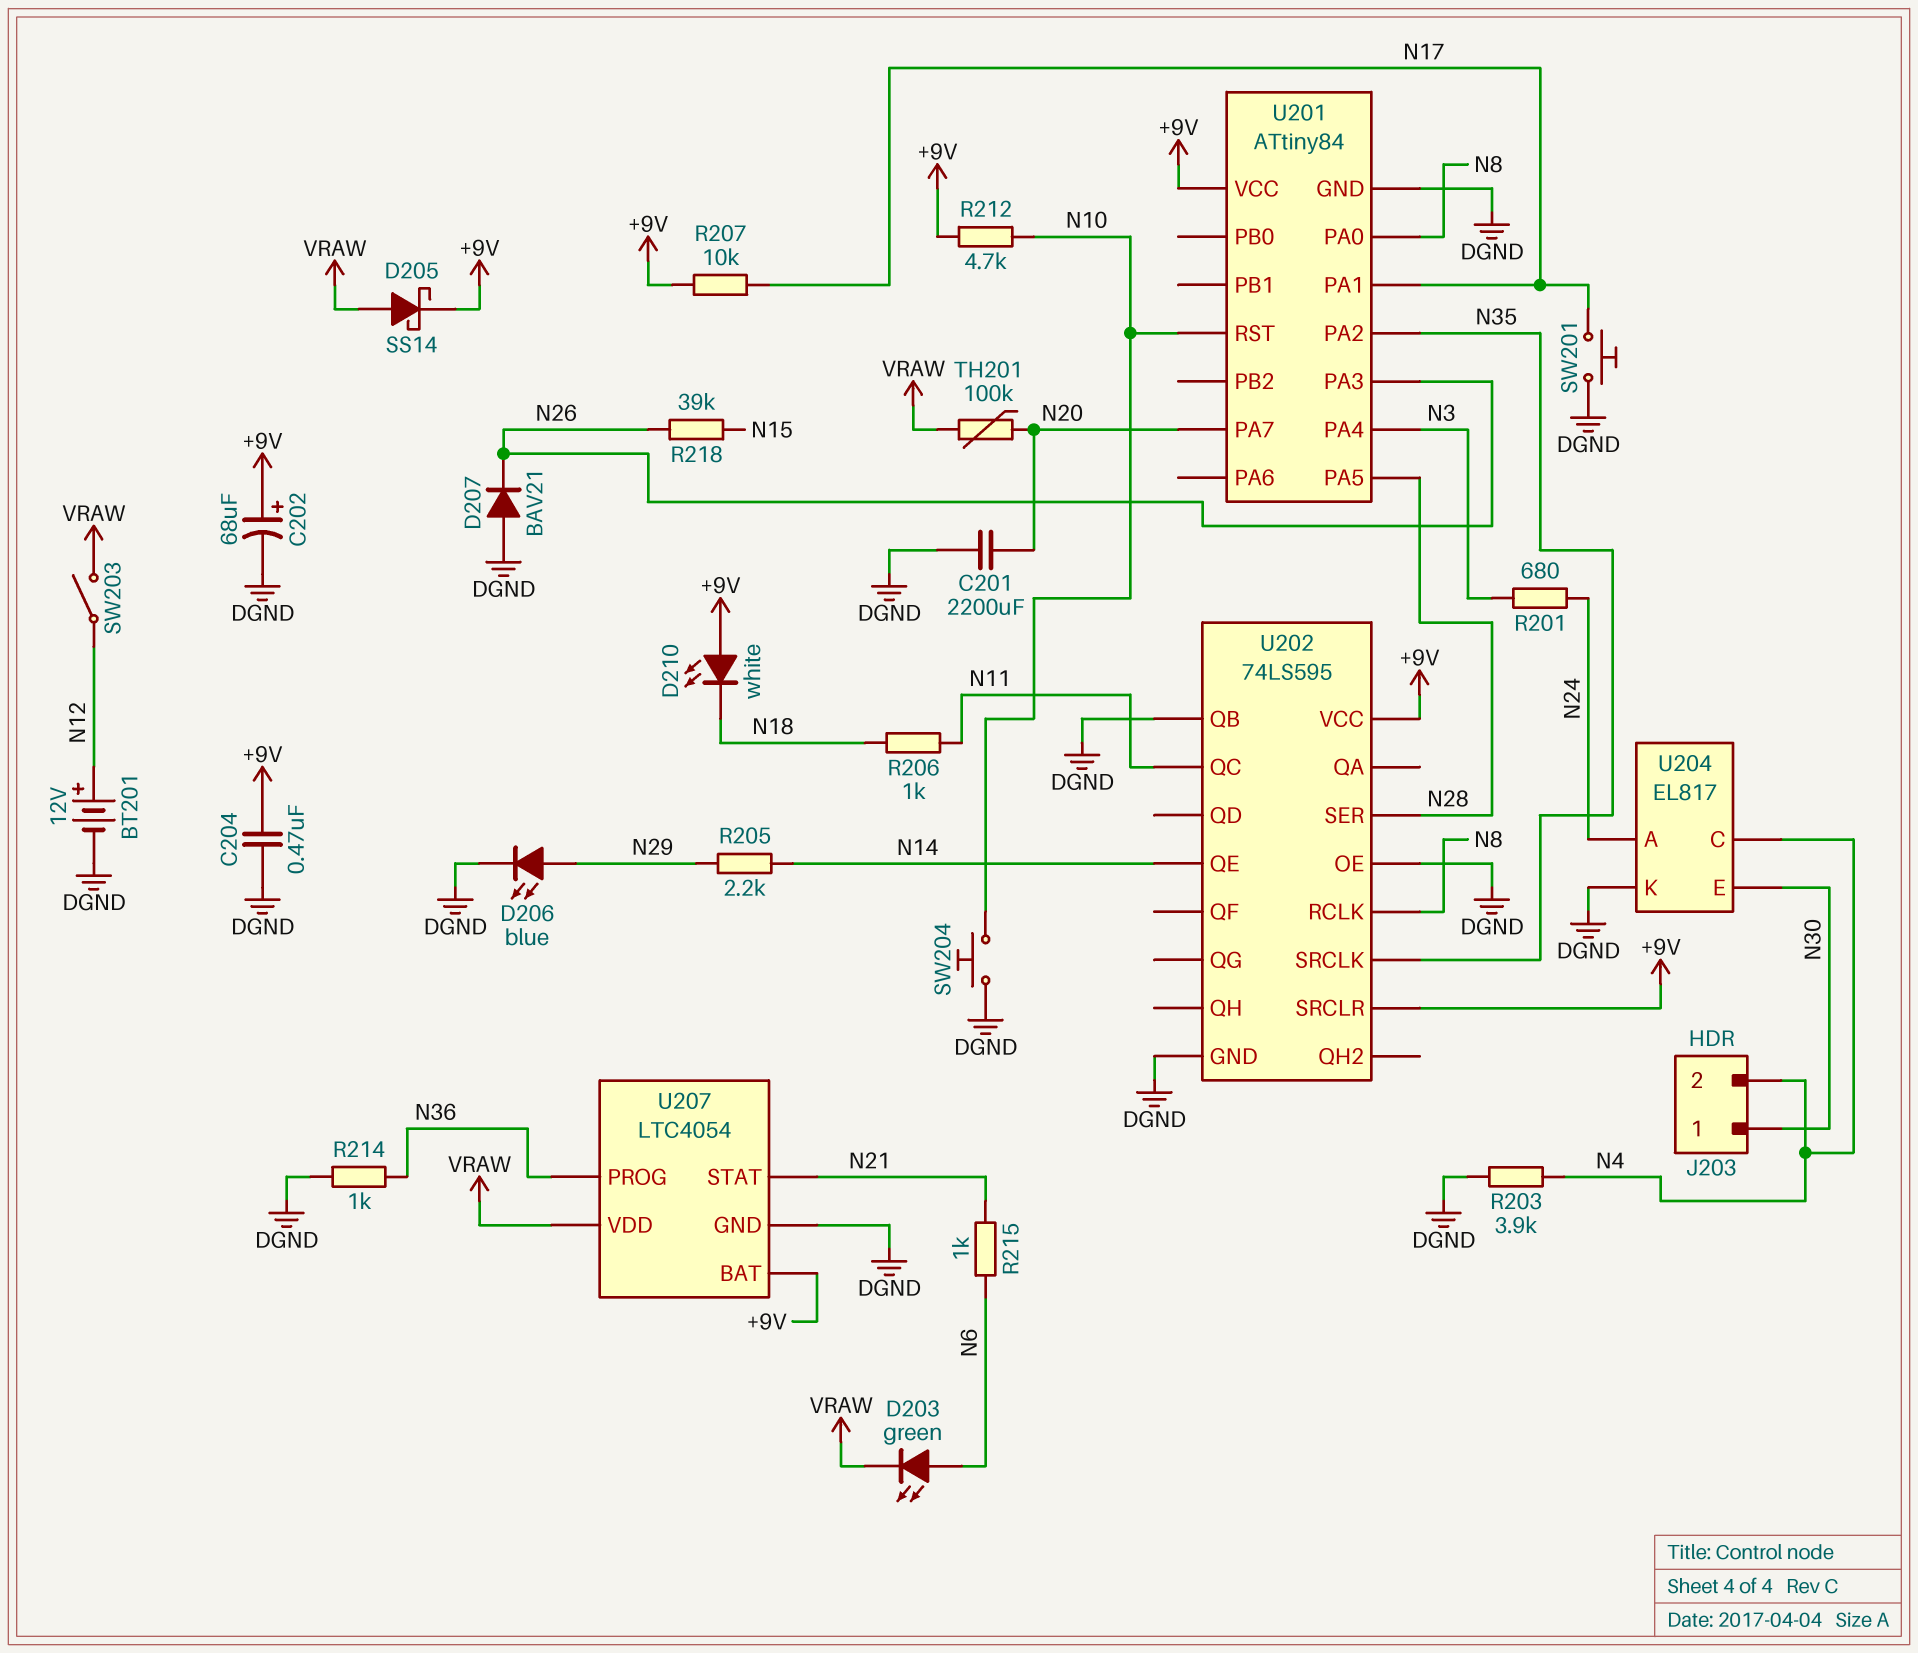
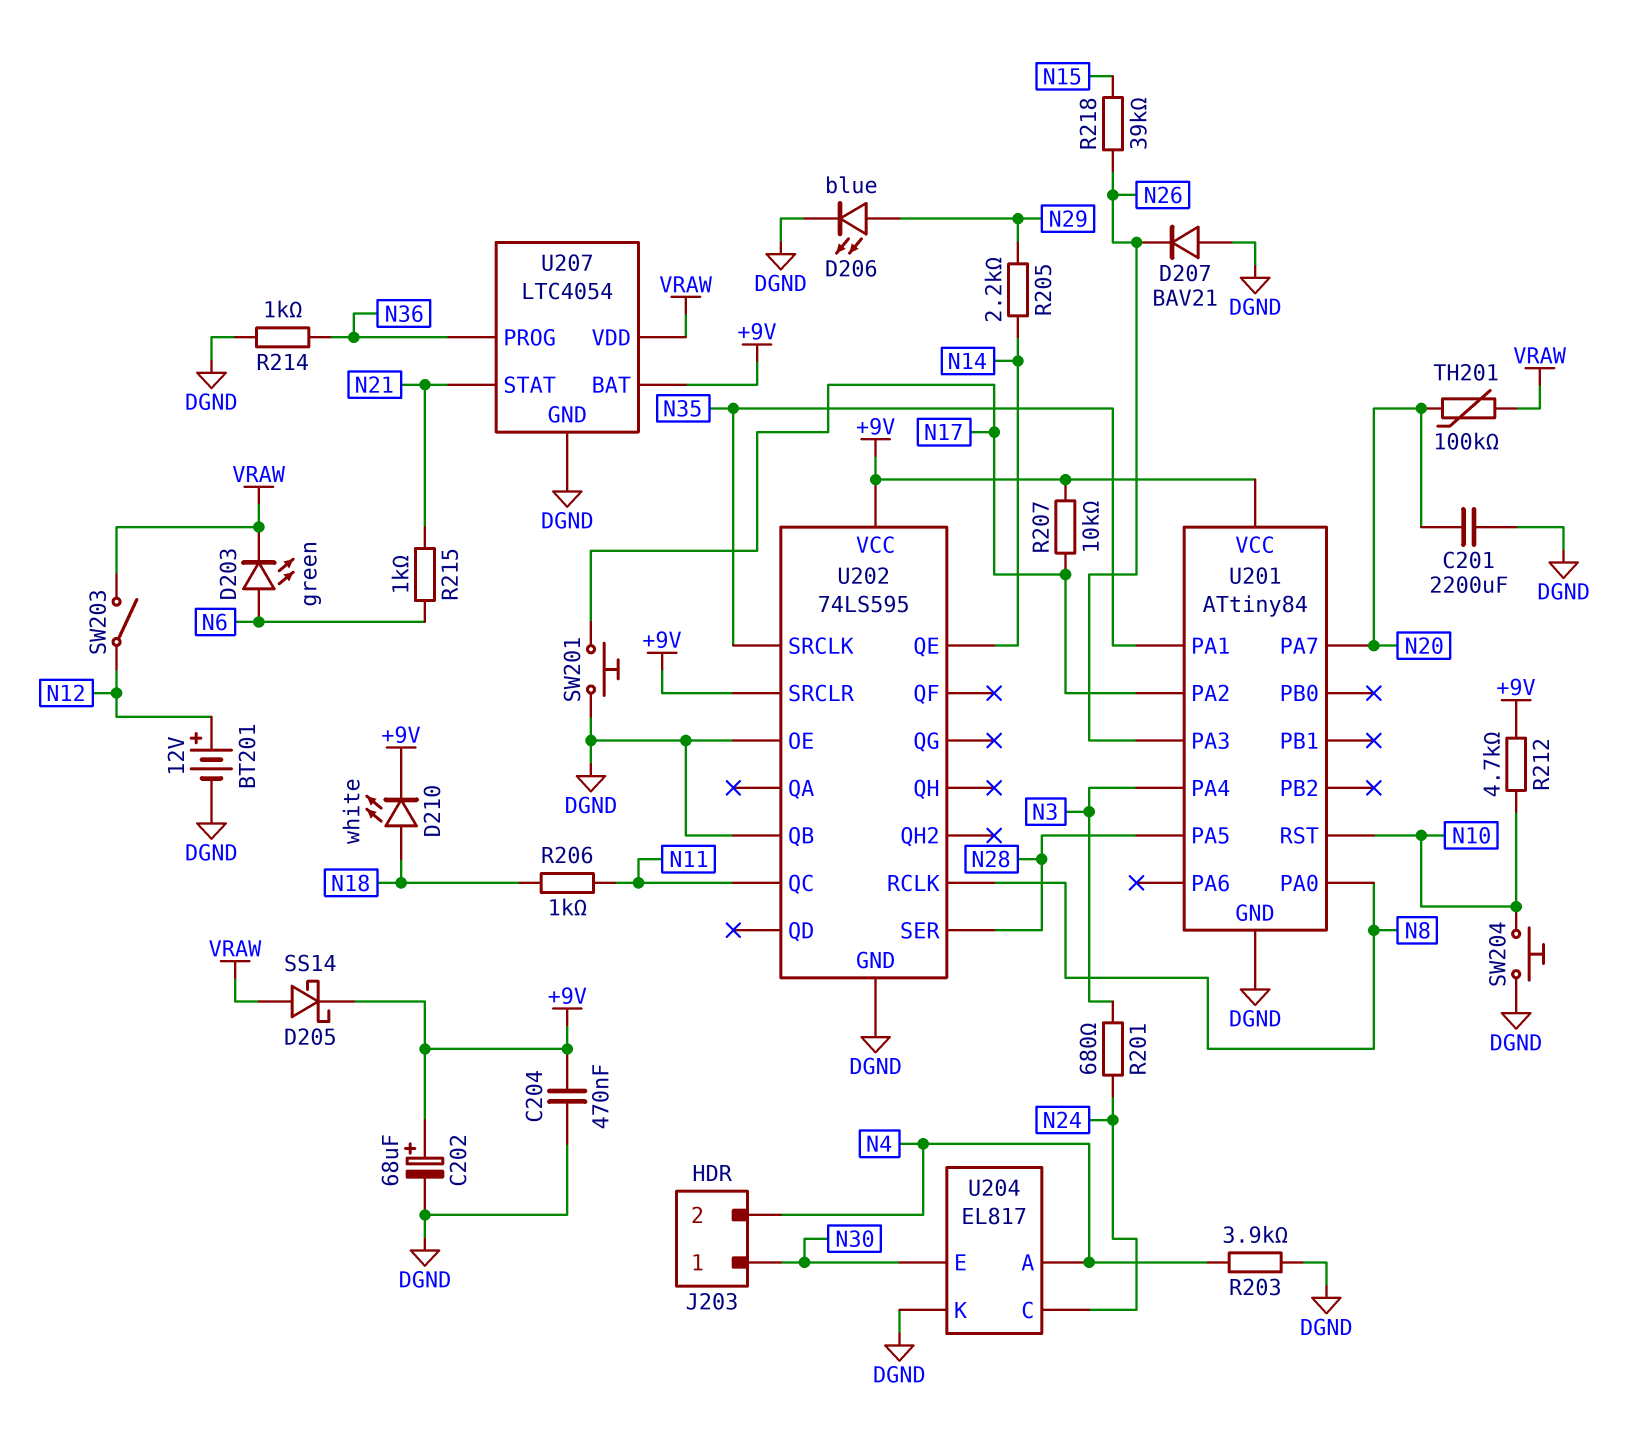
D210: LED white (A +9V, K N18) -> LED white (A N18, K +9V)
U201 pin PA1: N17 -> N35
U201 pin PA2: N35 -> N17
U204 pin A: N24 -> N4
U204 pin C: N4 -> N24

